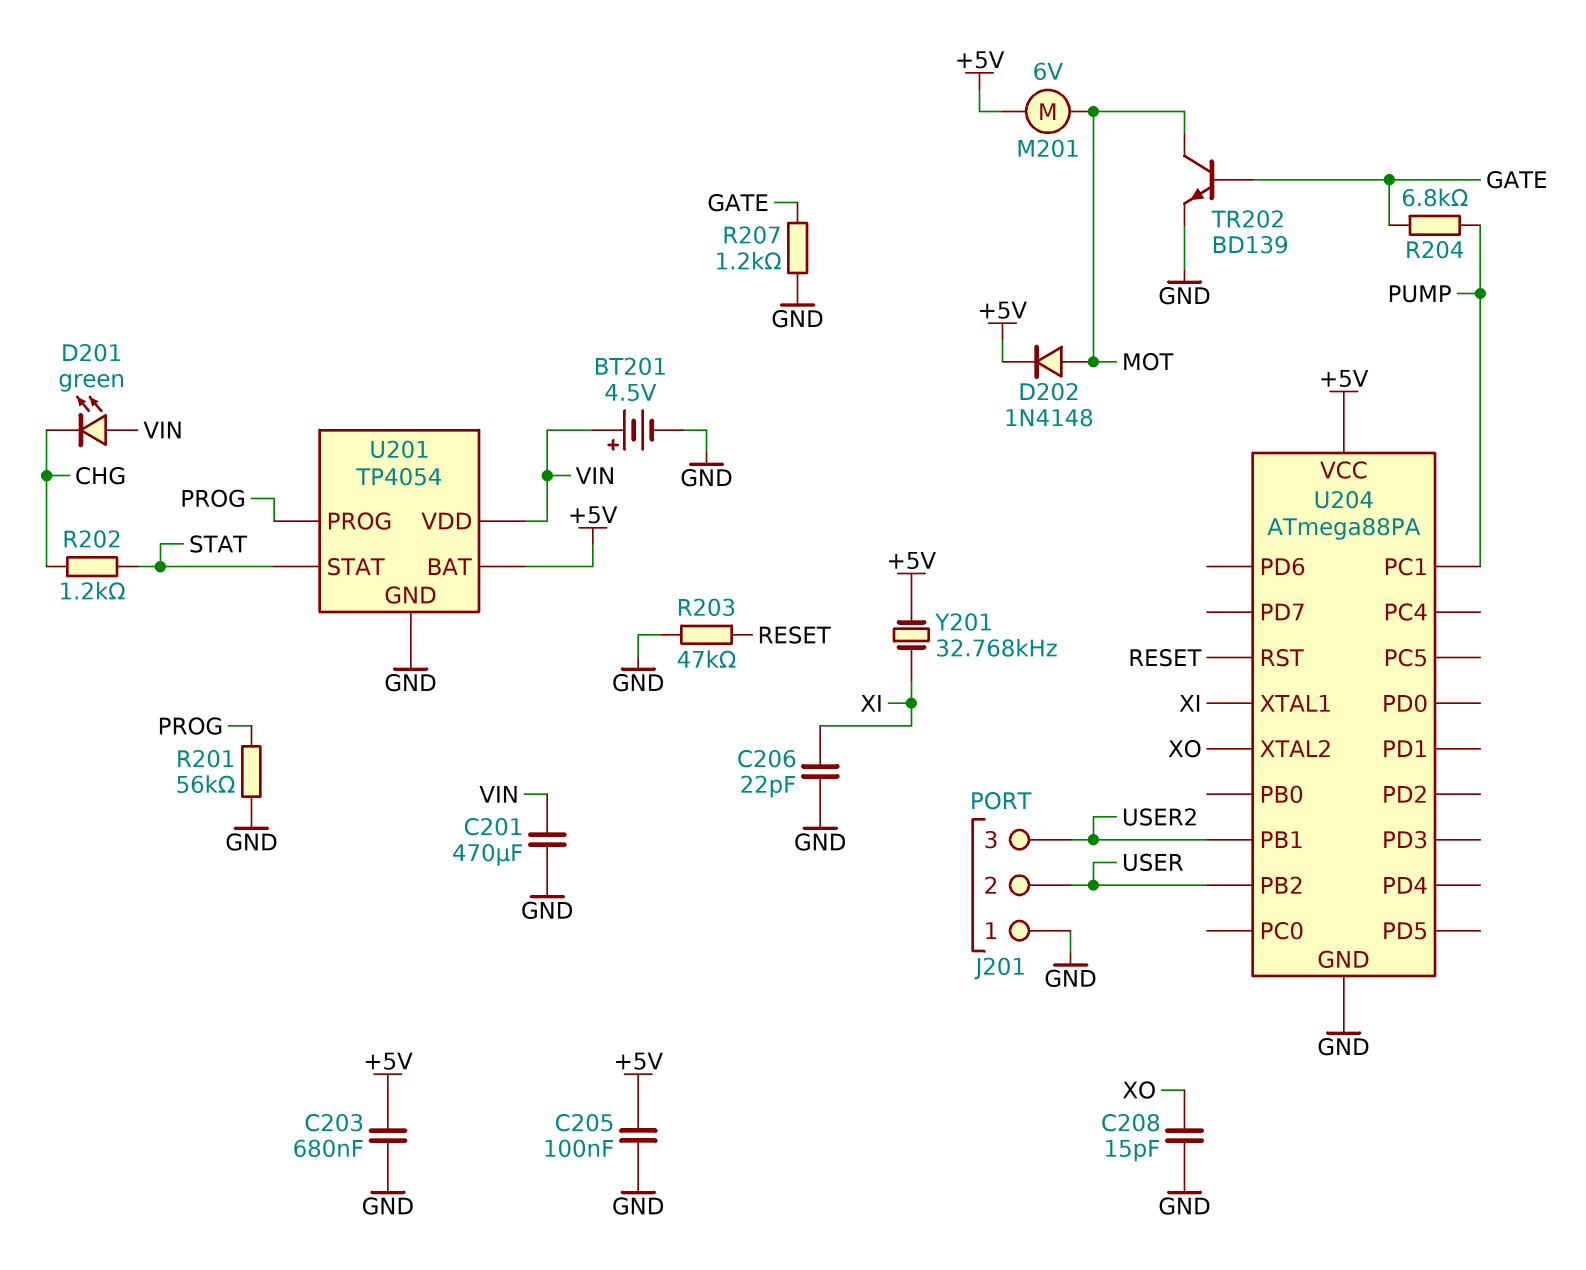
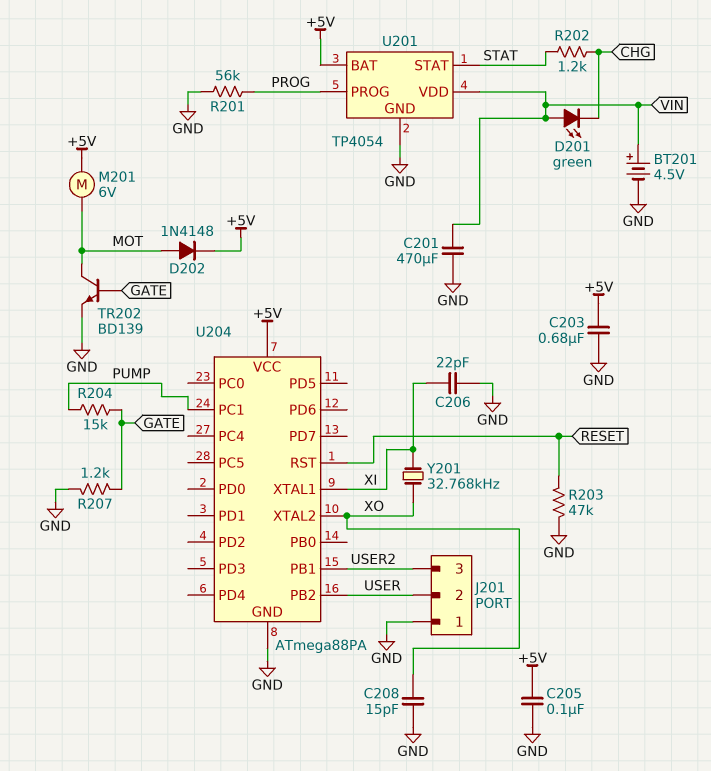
R204: 6.8k (GATE, PUMP) -> 15k (GATE, PUMP)
Y201: 32.768kHz (+5V, XI) -> 32.768kHz (XI, XO)

